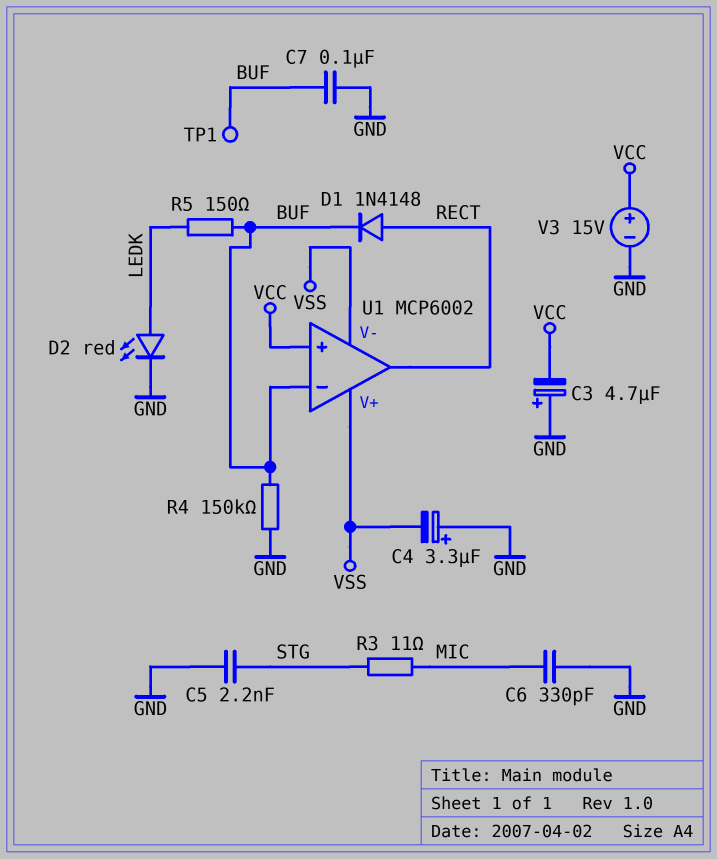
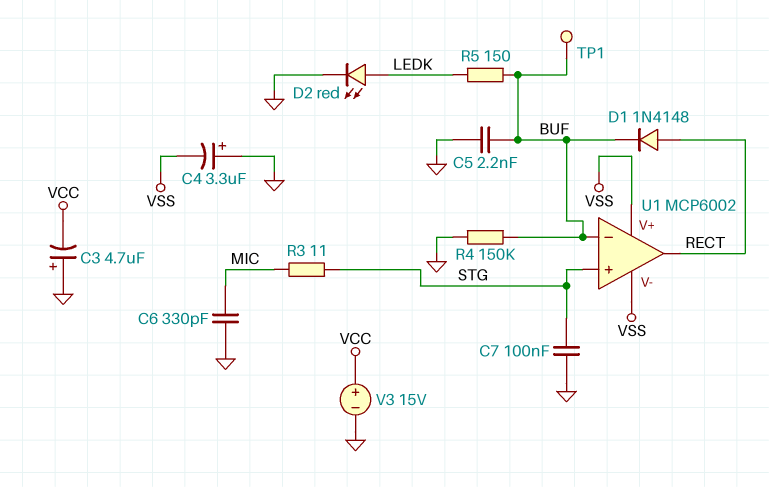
C5: 2.2nF (GND, STG) -> 2.2nF (BUF, GND)
C7: 100nF (BUF, GND) -> 100nF (GND, STG)
U1 pin in+: VCC -> STG

